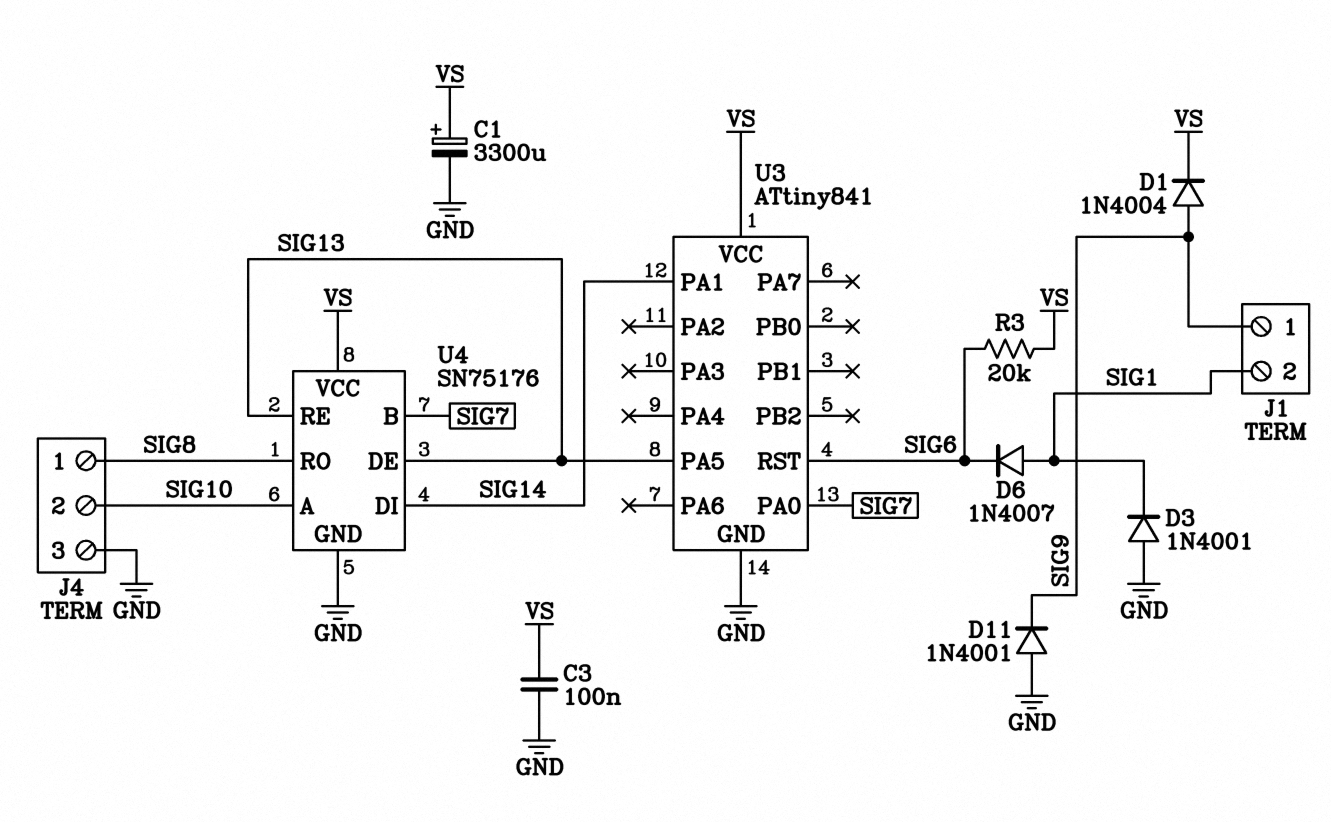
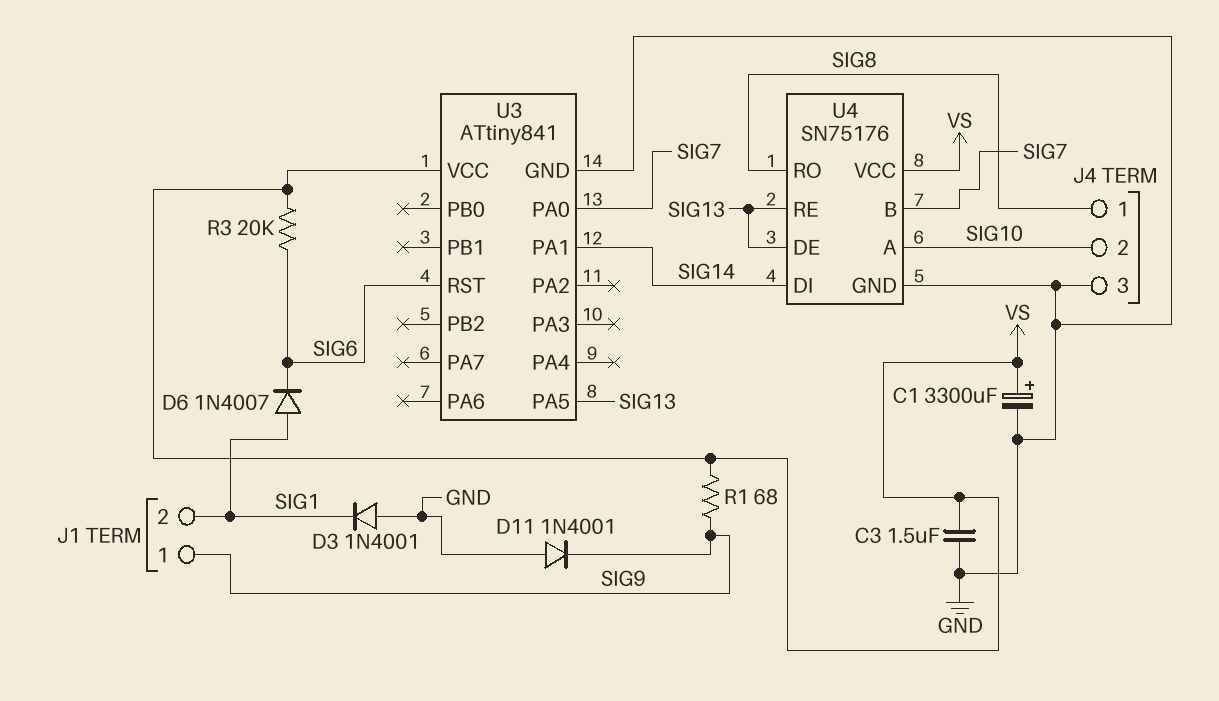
C3: 100nF (GND, VS) -> 1.5uF (GND, VS)
D1: diode 1N4004 (A SIG9, K VS) -> none
R1: none -> 68 (SIG9, VS)

